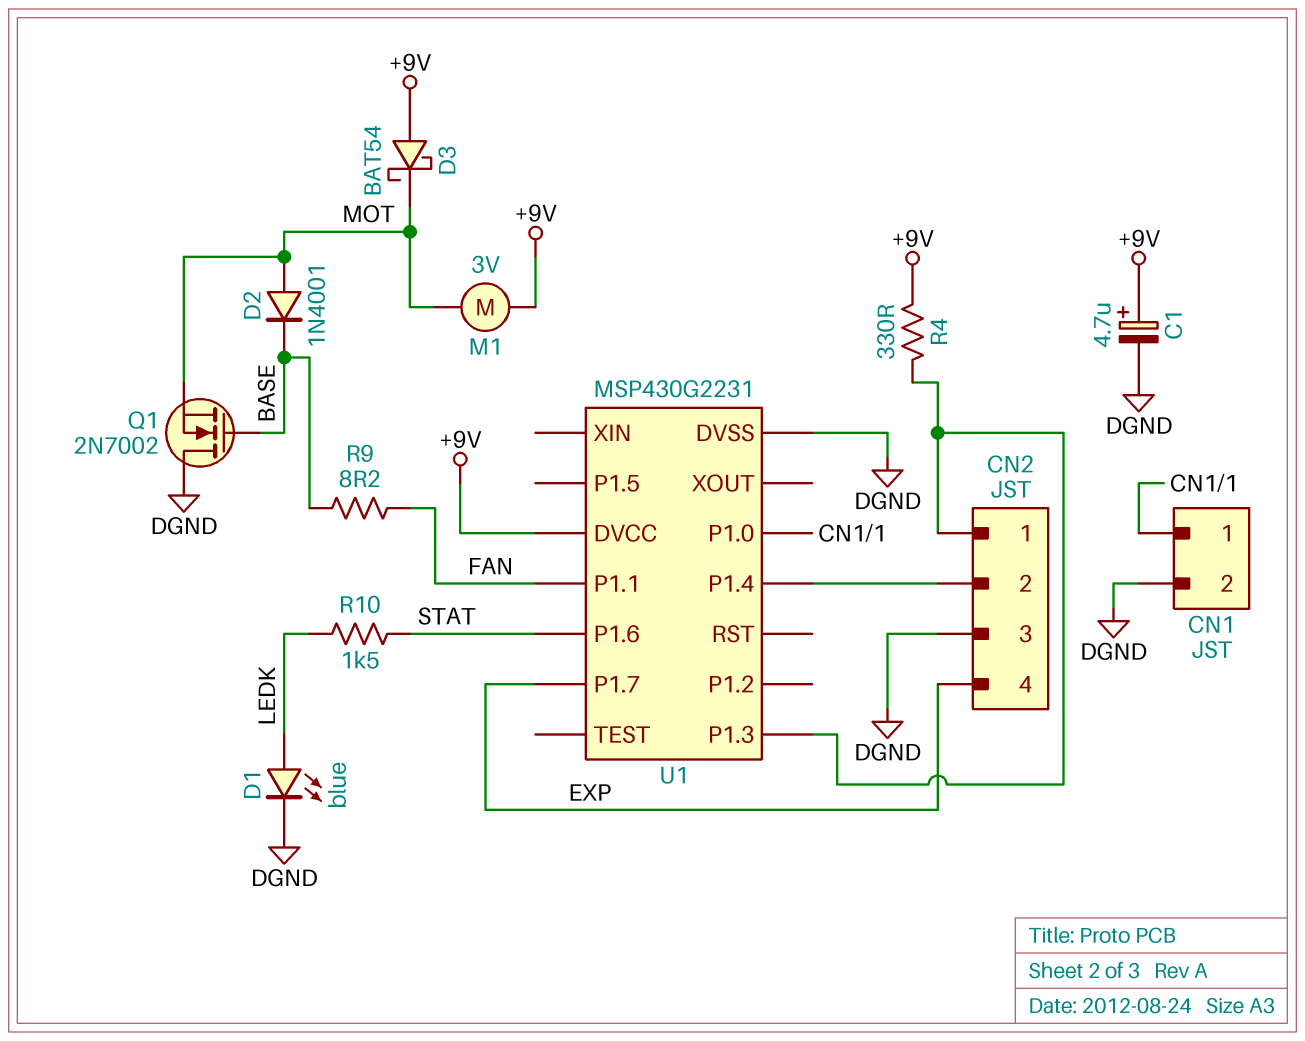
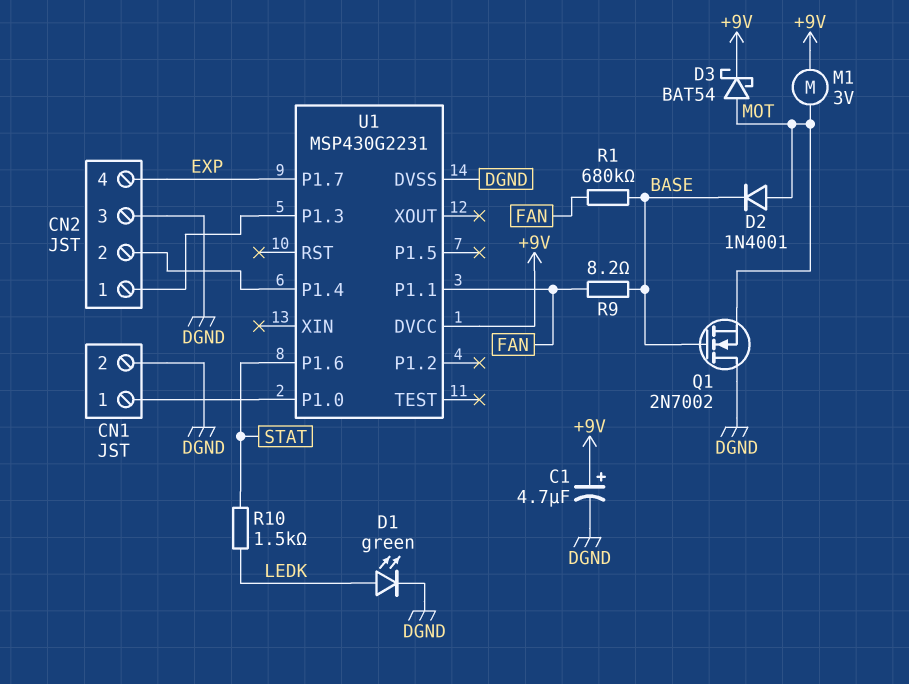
D1: LED blue (A LEDK, K DGND) -> LED green (A LEDK, K DGND)
D3: schottky BAT54 (A +9V, K MOT) -> schottky BAT54 (A MOT, K +9V)
R1: none -> 680k (BASE, FAN)
R4: 330 (+9V, CN2/1) -> none

